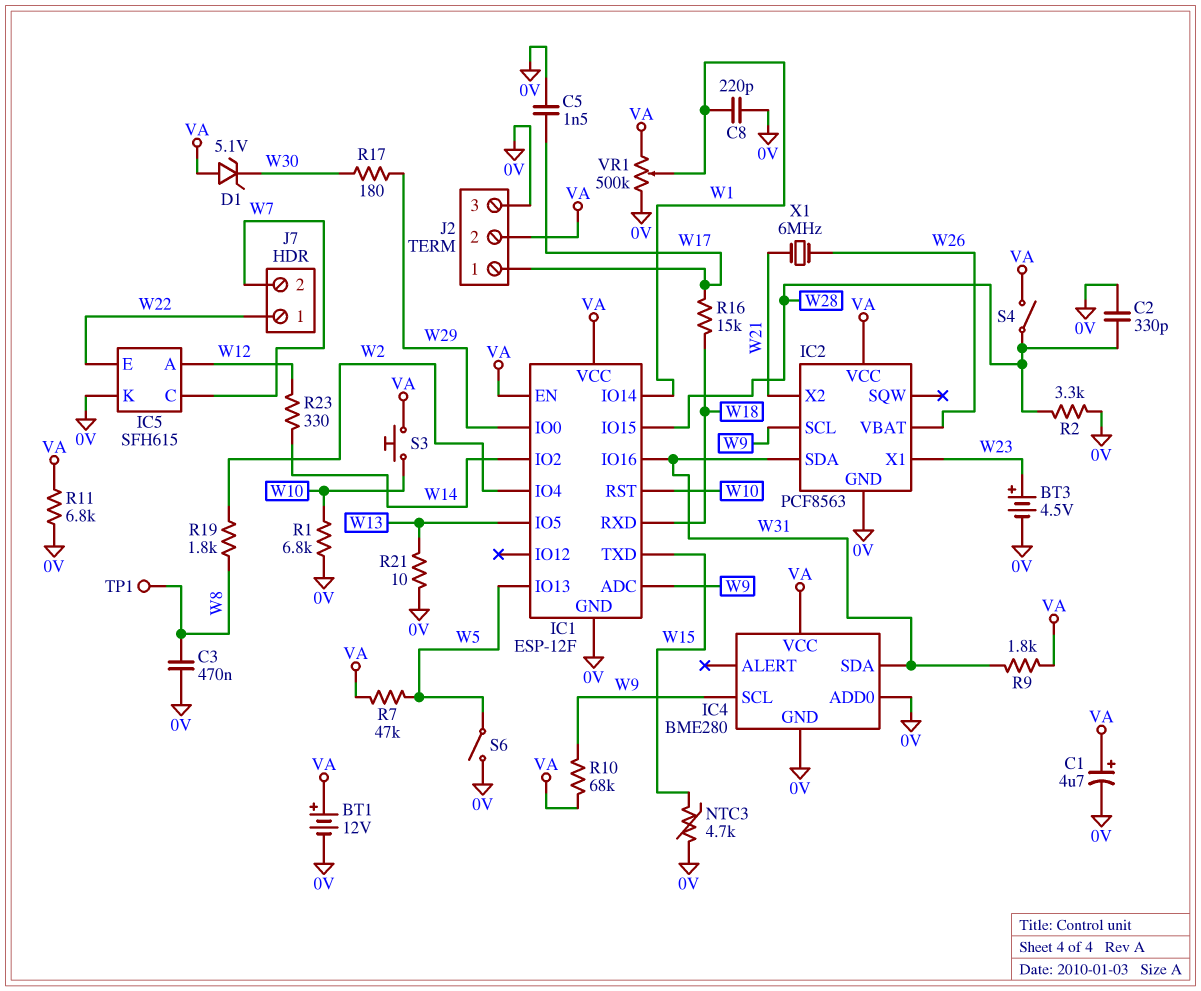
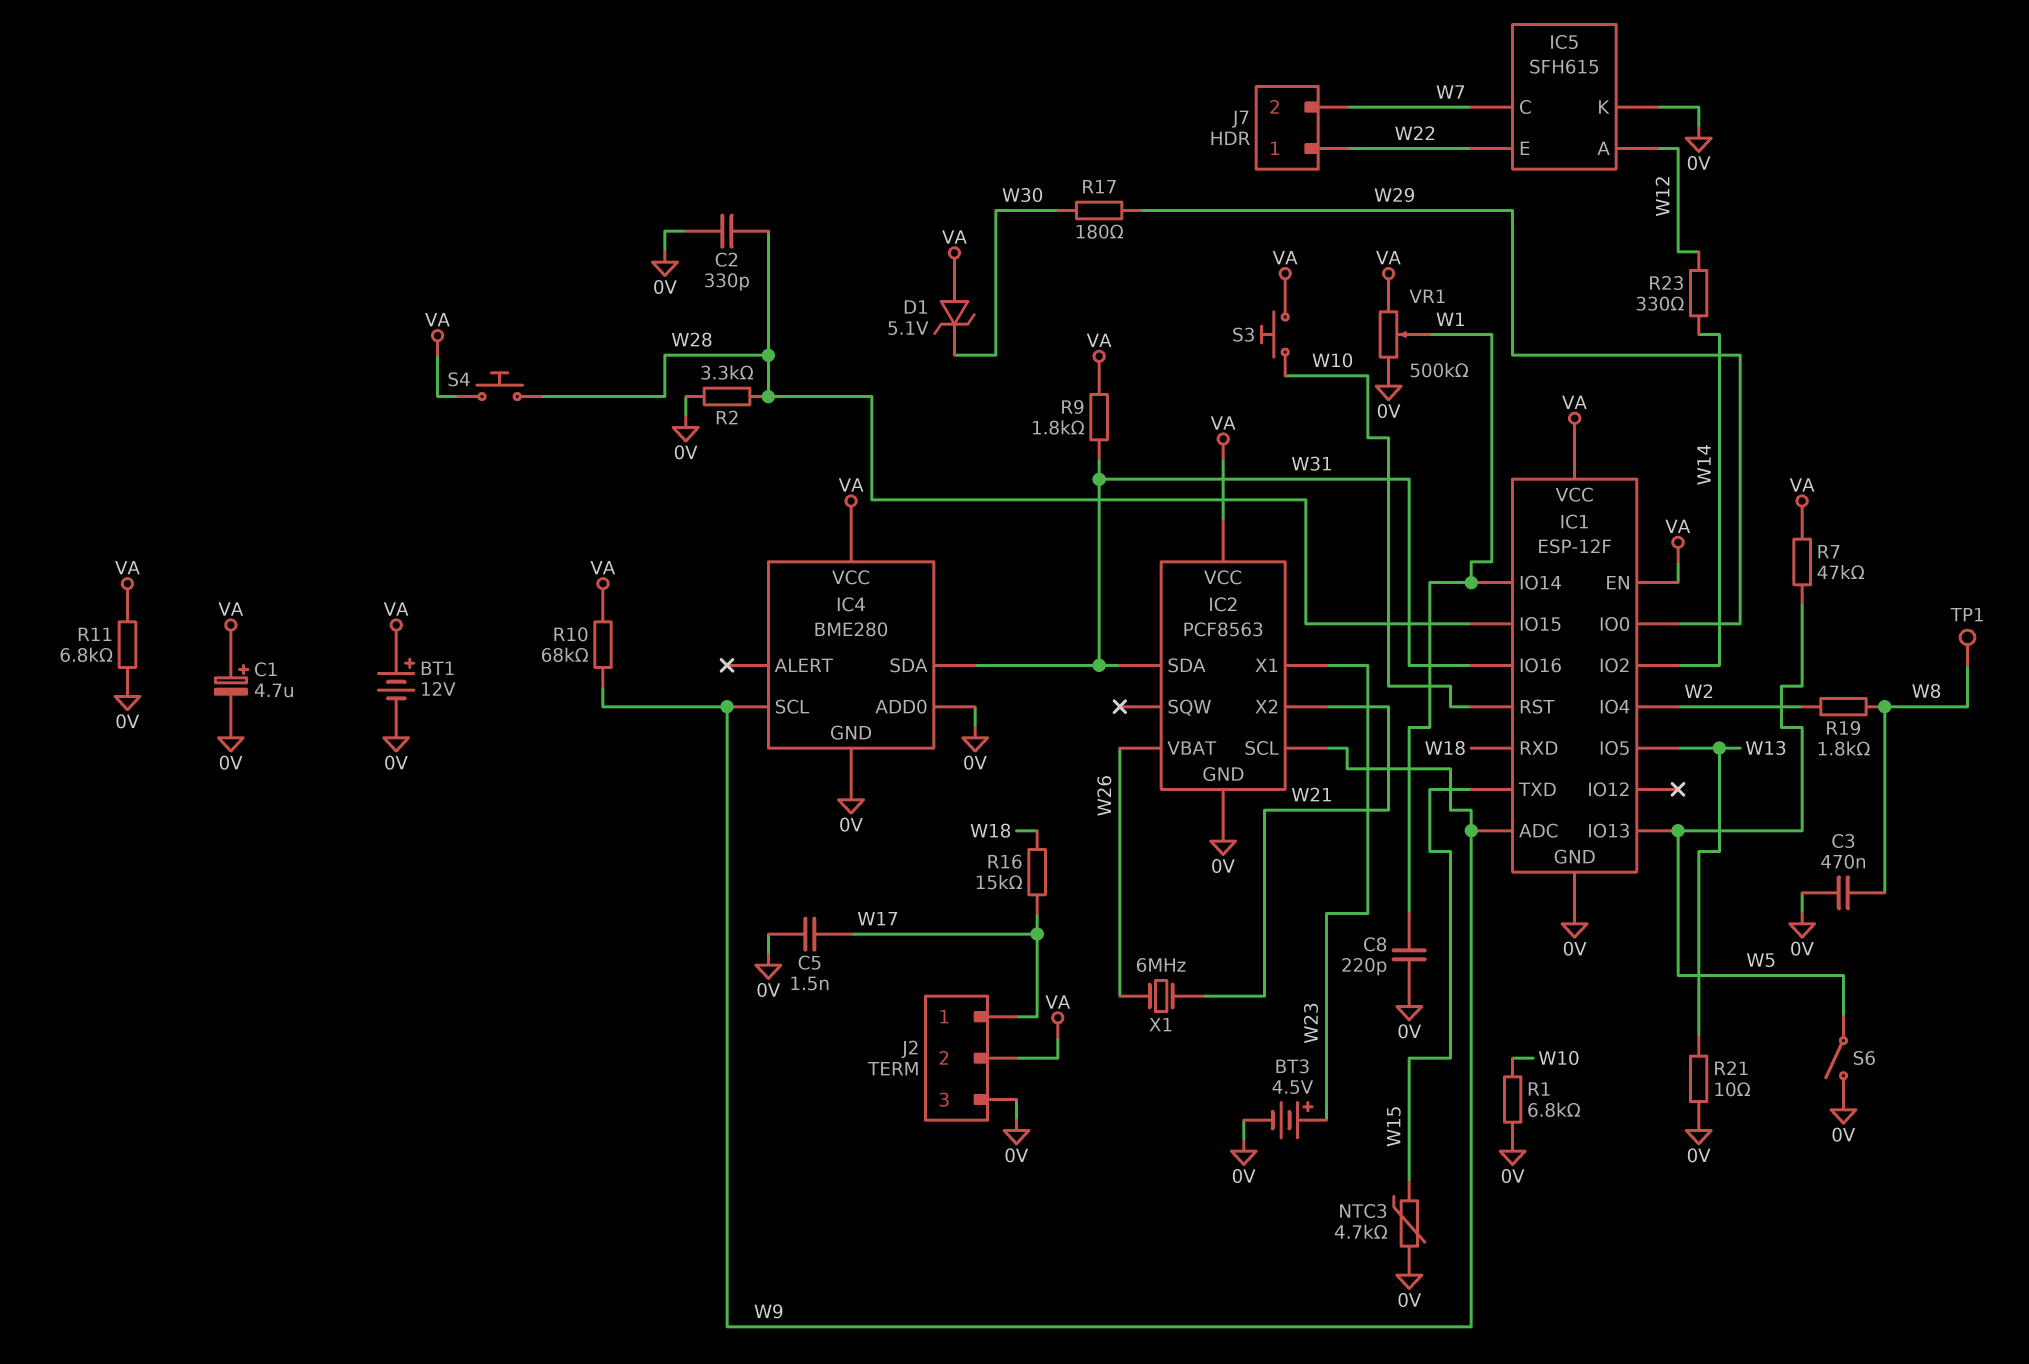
S4: switch (VA, W28) -> button (VA, W28)

